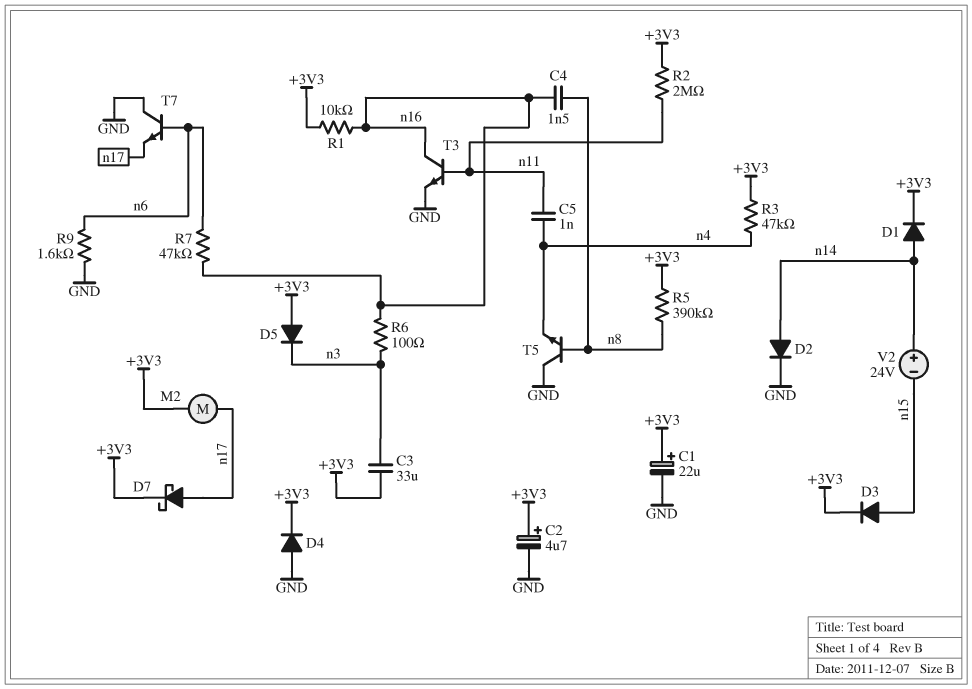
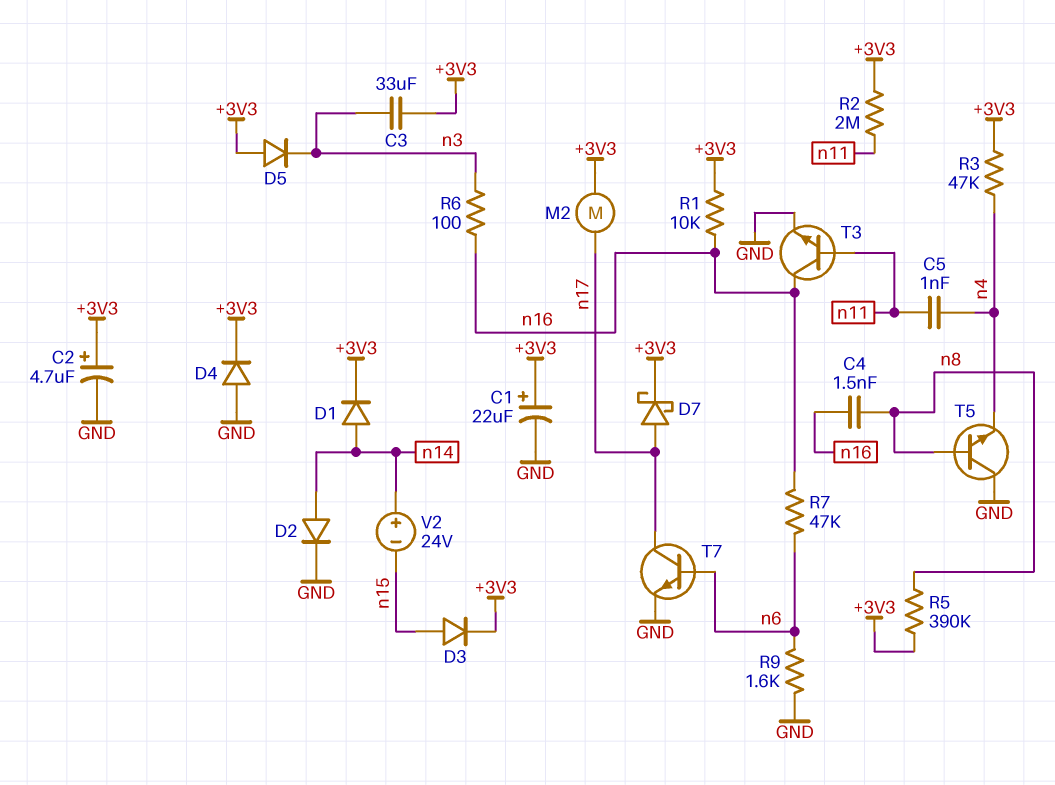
T7: NPN (B n6, C GND, E n17) -> NPN (B n6, C n17, E GND)

